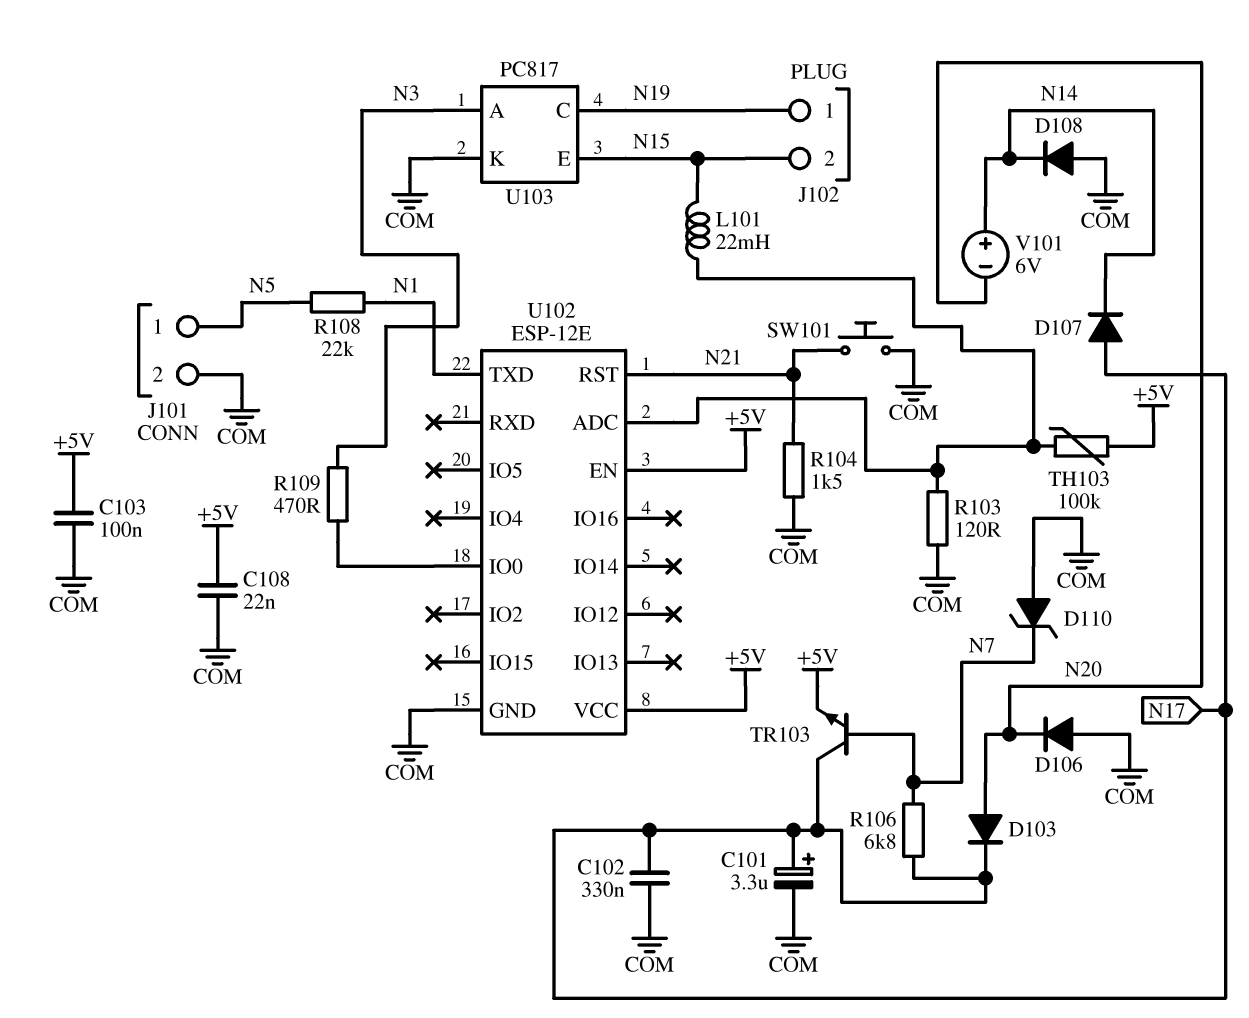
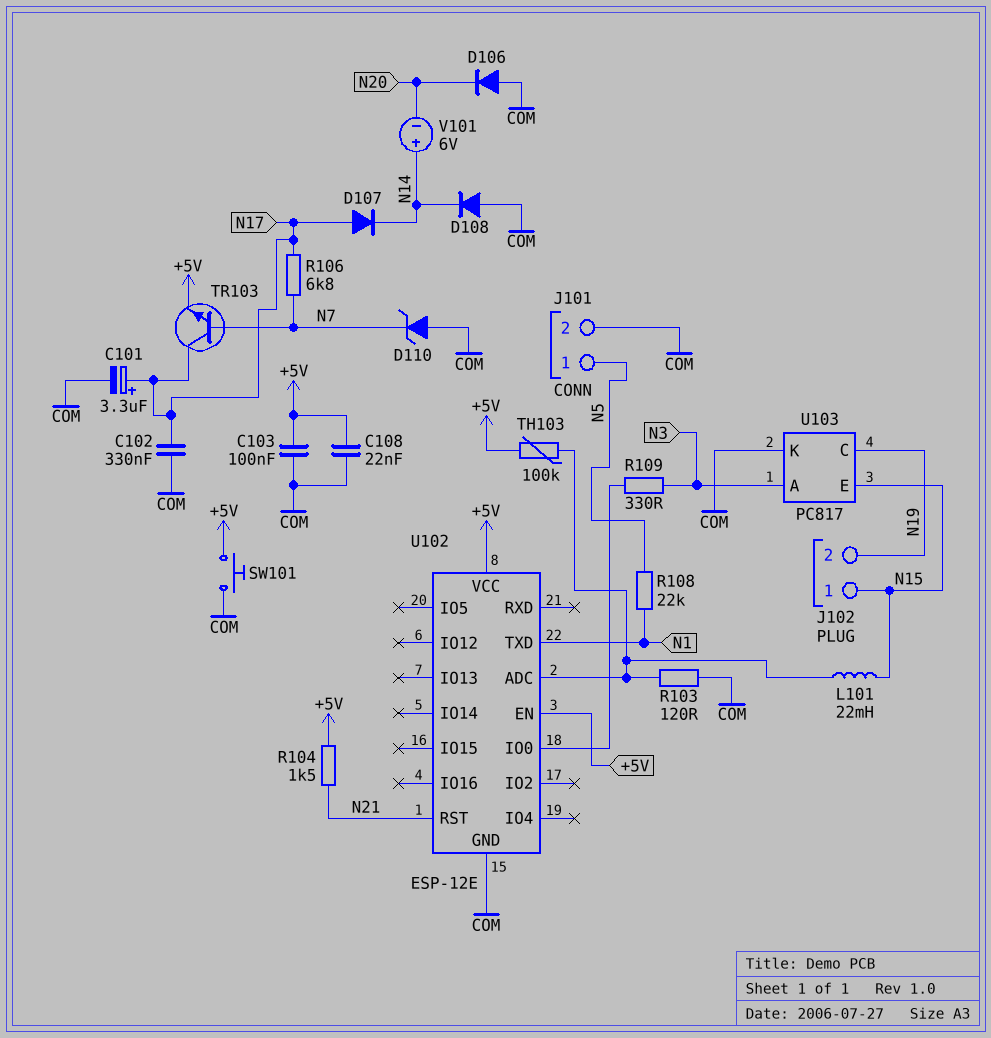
D103: diode (A N20, K N17) -> none
J102 pin 1: N19 -> N15
J102 pin 2: N15 -> N19
R104: 1.5k (COM, N21) -> 1.5k (+5V, N21)
R109: 470 (N3, U102/IO0) -> 330 (N3, U102/IO0)
SW101: button (COM, N21) -> button (+5V, COM)

